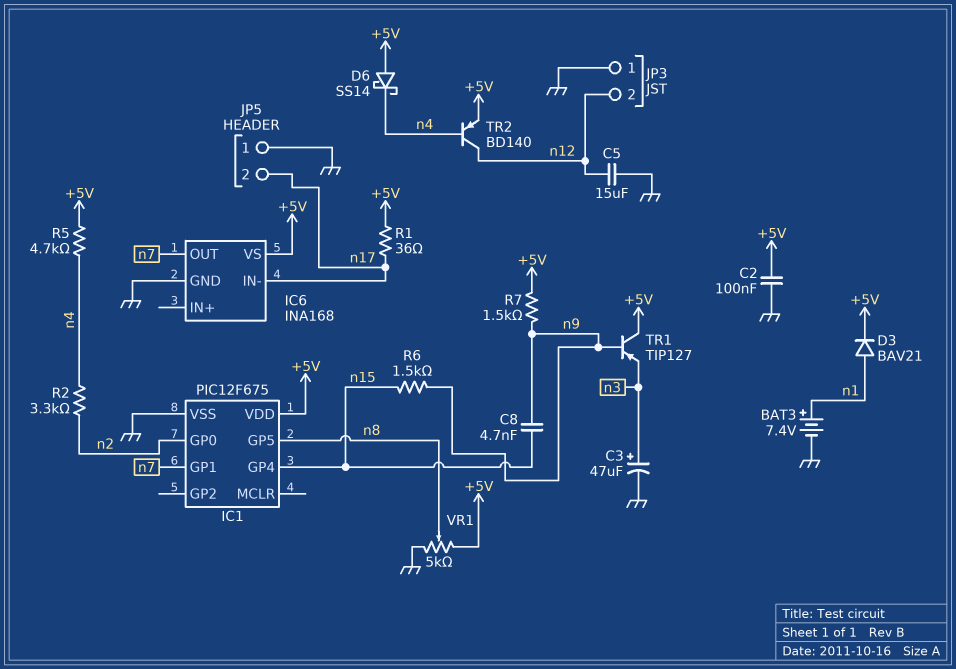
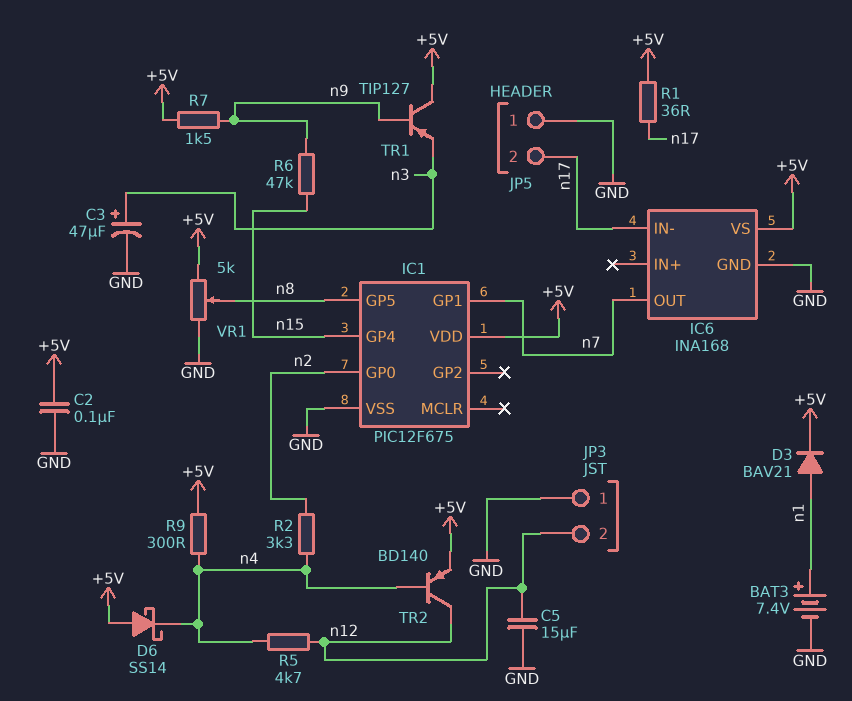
C8: 4.7nF (n9, n15) -> none
R5: 4.7k (+5V, n4) -> 4.7k (n4, n12)
R6: 1.5k (n9, n15) -> 47k (n9, n15)
R9: none -> 300 (+5V, n4)

